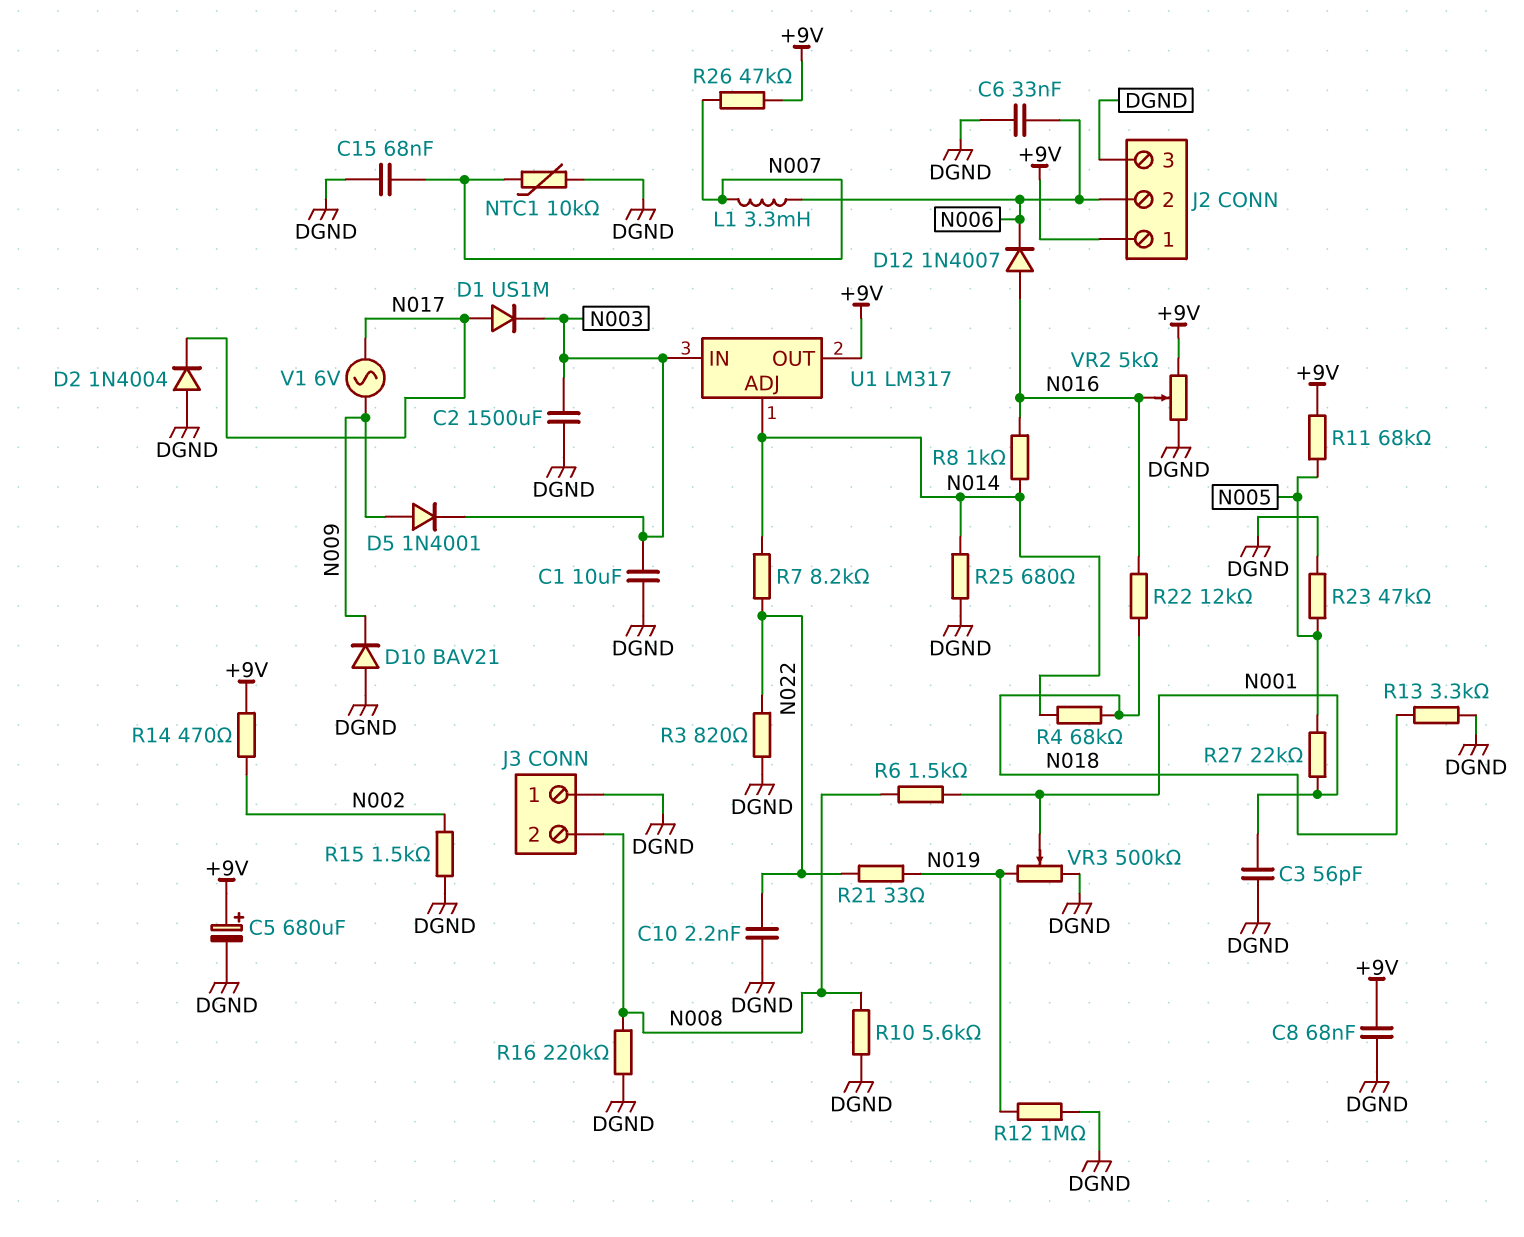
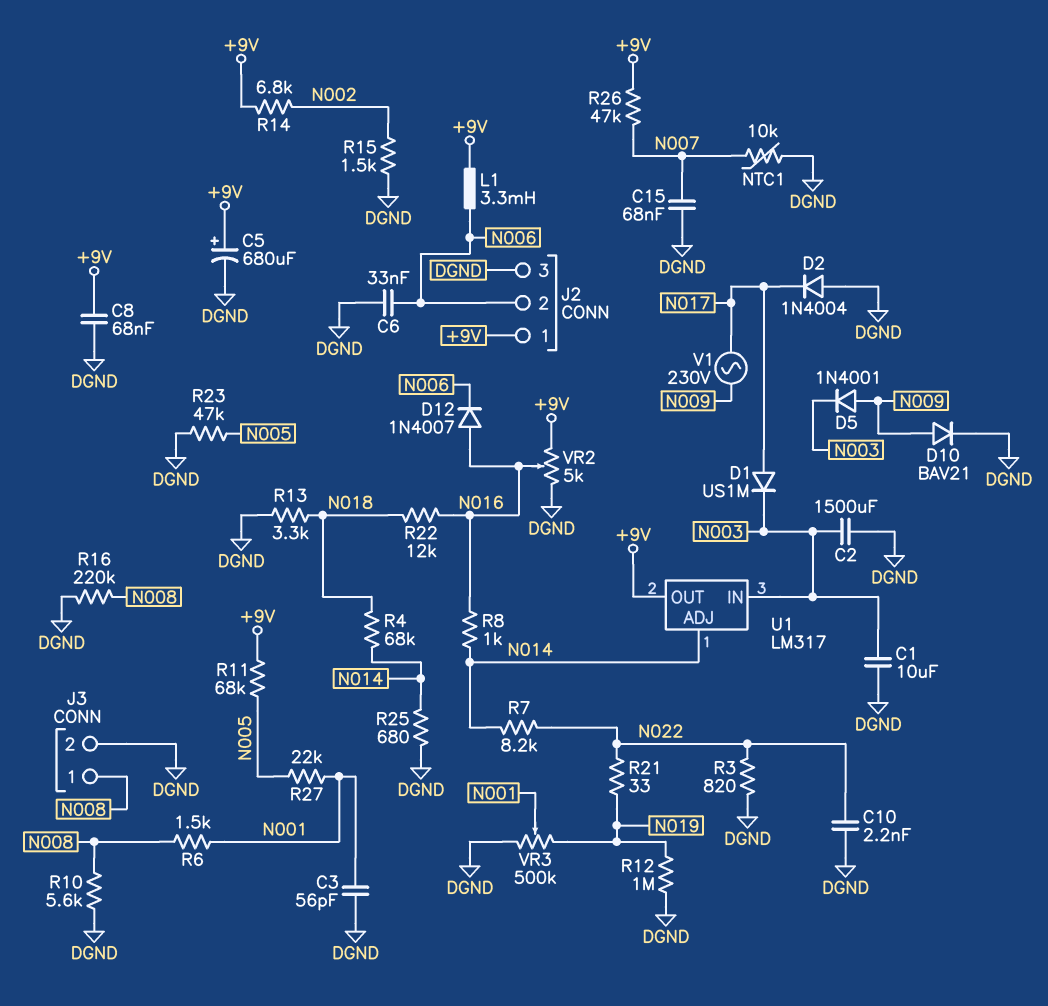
D10: diode BAV21 (A DGND, K N009) -> diode BAV21 (A N009, K DGND)
J3 pin 1: DGND -> N008
J3 pin 2: N008 -> DGND
L1: 3.3mH (N006, N007) -> 3.3mH (+9V, N006)
R14: 470 (+9V, N002) -> 6.8k (+9V, N002)
V1: AC 6V (N009, N017) -> AC 230V (N009, N017)

